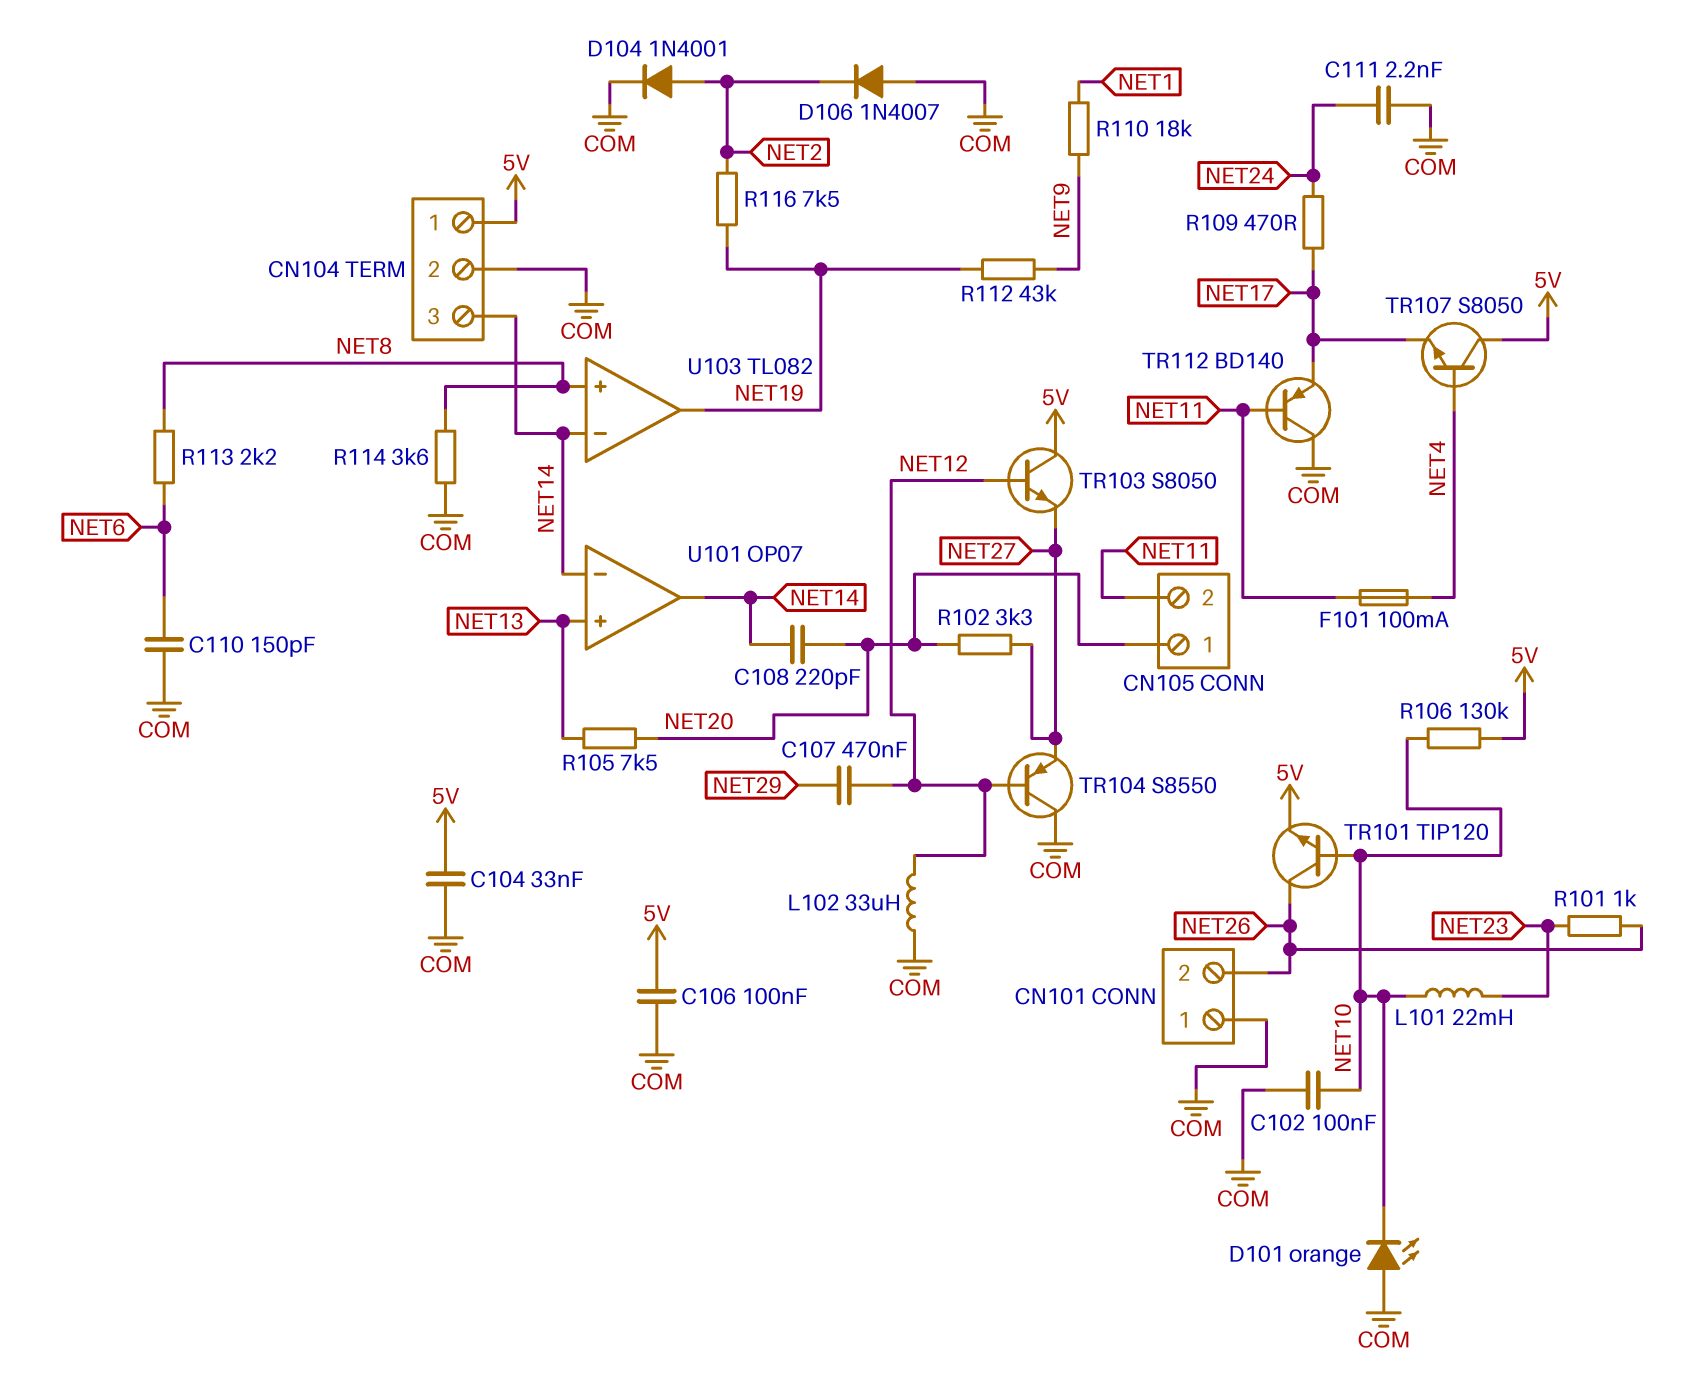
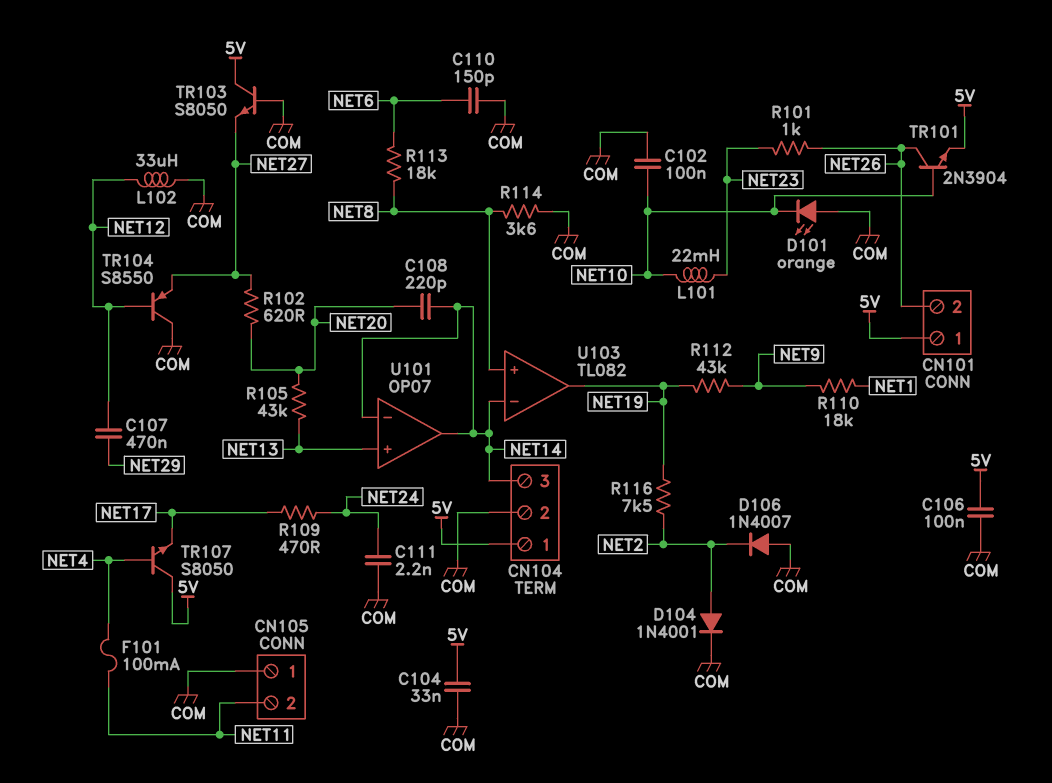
CN101 pin 1: COM -> 5V
CN105 pin 1: NET20 -> COM
R102: 3.3k (NET20, NET27) -> 620 (NET20, NET27)
R105: 7.5k (NET13, NET20) -> 43k (NET13, NET20)
R106: 130k (5V, NET10) -> none
R113: 2.2k (NET6, NET8) -> 18k (NET6, NET8)
TR101: NPN TIP120 (B NET10, C NET26, E 5V) -> NPN 2N3904 (B NET10, C NET26, E 5V)
TR103: NPN S8050 (B NET12, C 5V, E NET27) -> NPN S8050 (B COM, C 5V, E NET27)
TR112: PNP BD140 (B NET11, C COM, E NET17) -> none

